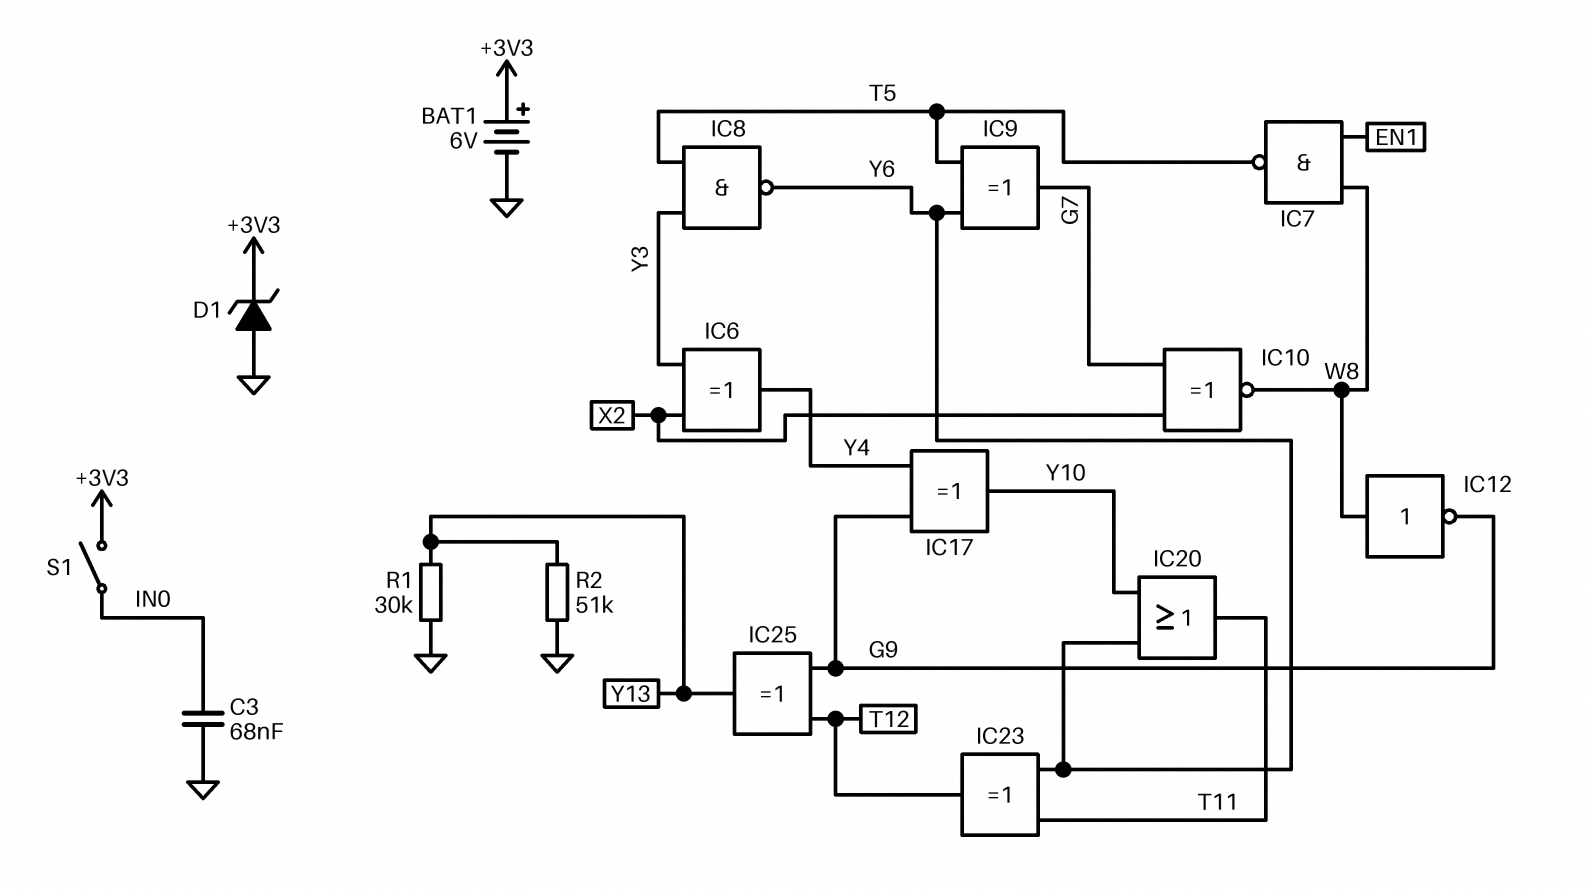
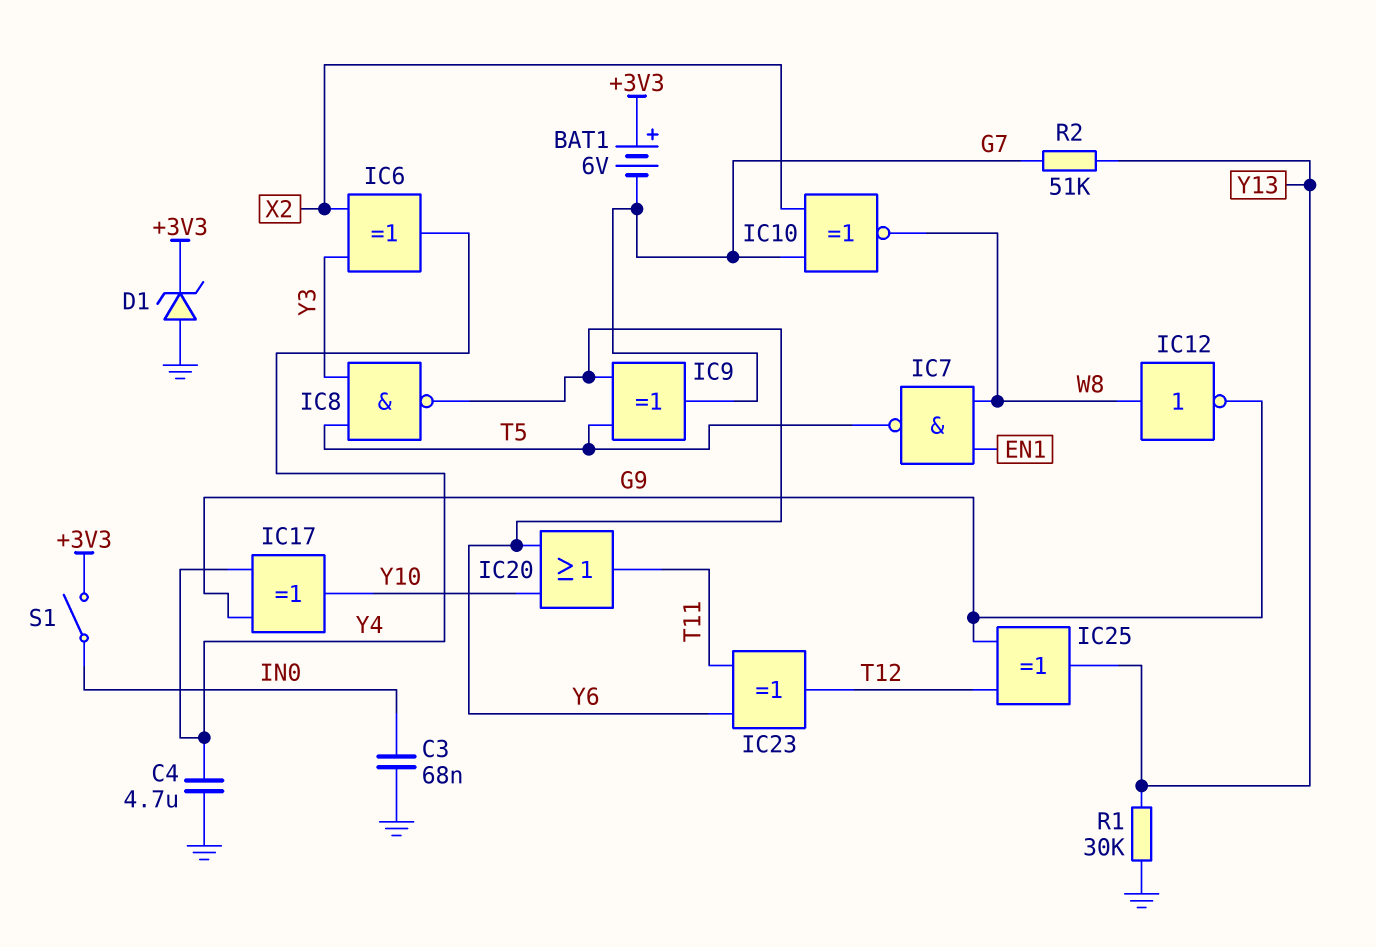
BAT1: 6V (plus +3V3, minus GND) -> 6V (plus +3V3, minus G7)
C4: none -> 4.7uF (GND, Y4)
R2: 51k (GND, Y13) -> 51k (G7, Y13)

